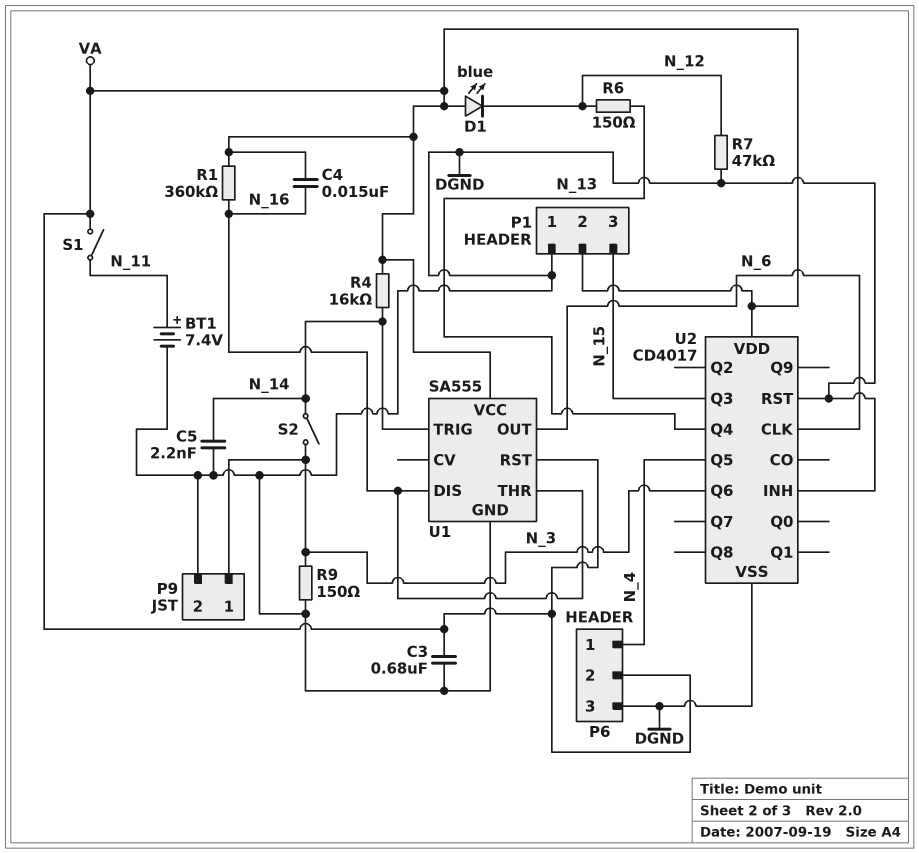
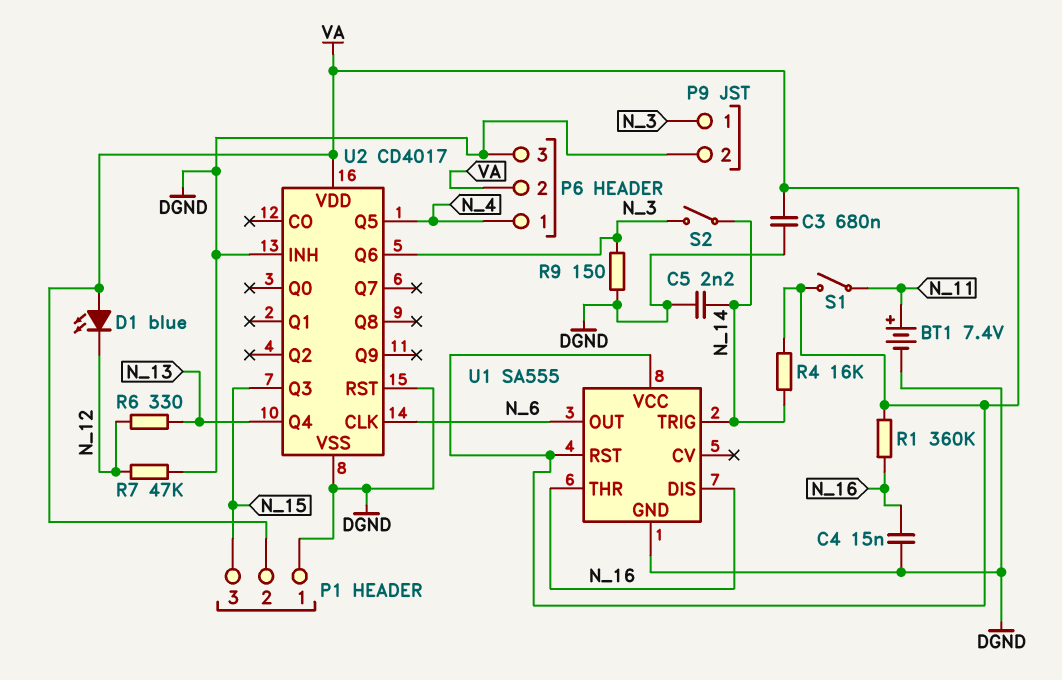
C4: 15nF (N_16, VA) -> 15nF (DGND, N_16)
R6: 150 (N_12, N_13) -> 330 (N_12, N_13)

